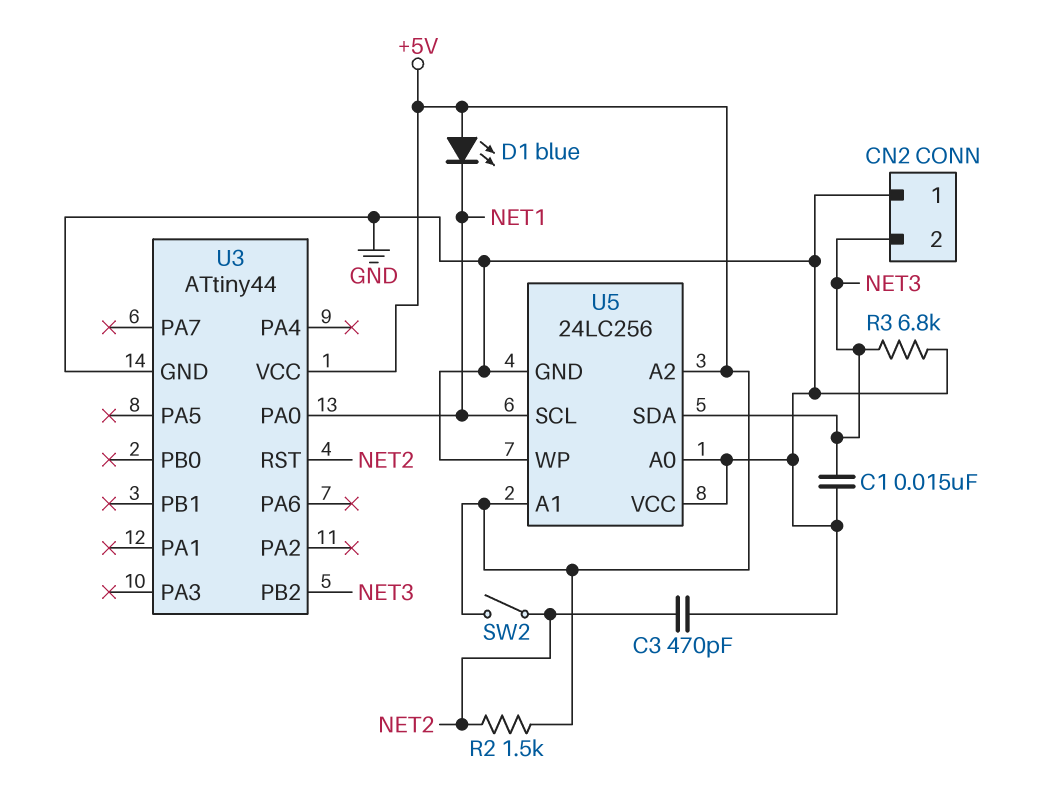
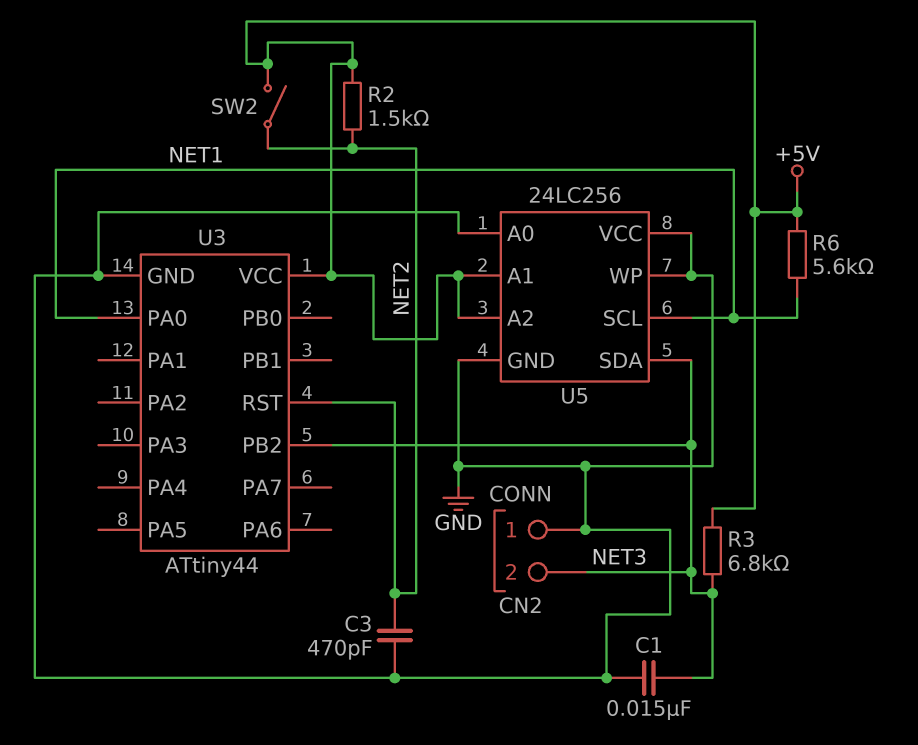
D1: LED blue (A +5V, K NET1) -> none
R3: 6.8k (GND, NET3) -> 6.8k (+5V, NET3)
R6: none -> 5.6k (+5V, NET1)

